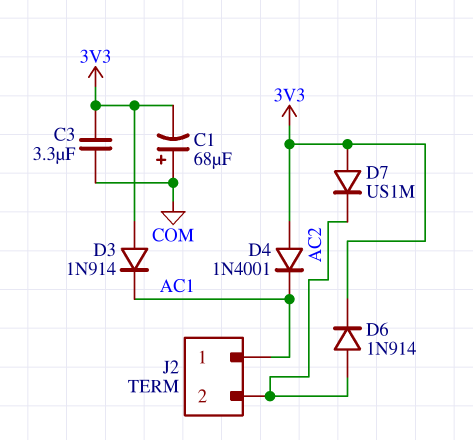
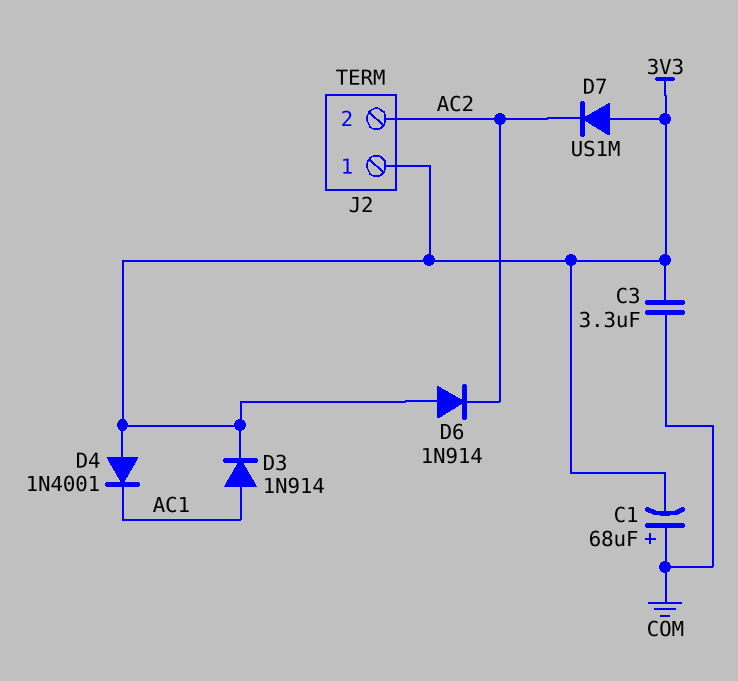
D3: diode 1N914 (A 3V3, K AC1) -> diode 1N914 (A AC1, K 3V3)
D6: diode 1N914 (A AC2, K 3V3) -> diode 1N914 (A 3V3, K AC2)
J2 pin 1: AC1 -> 3V3

